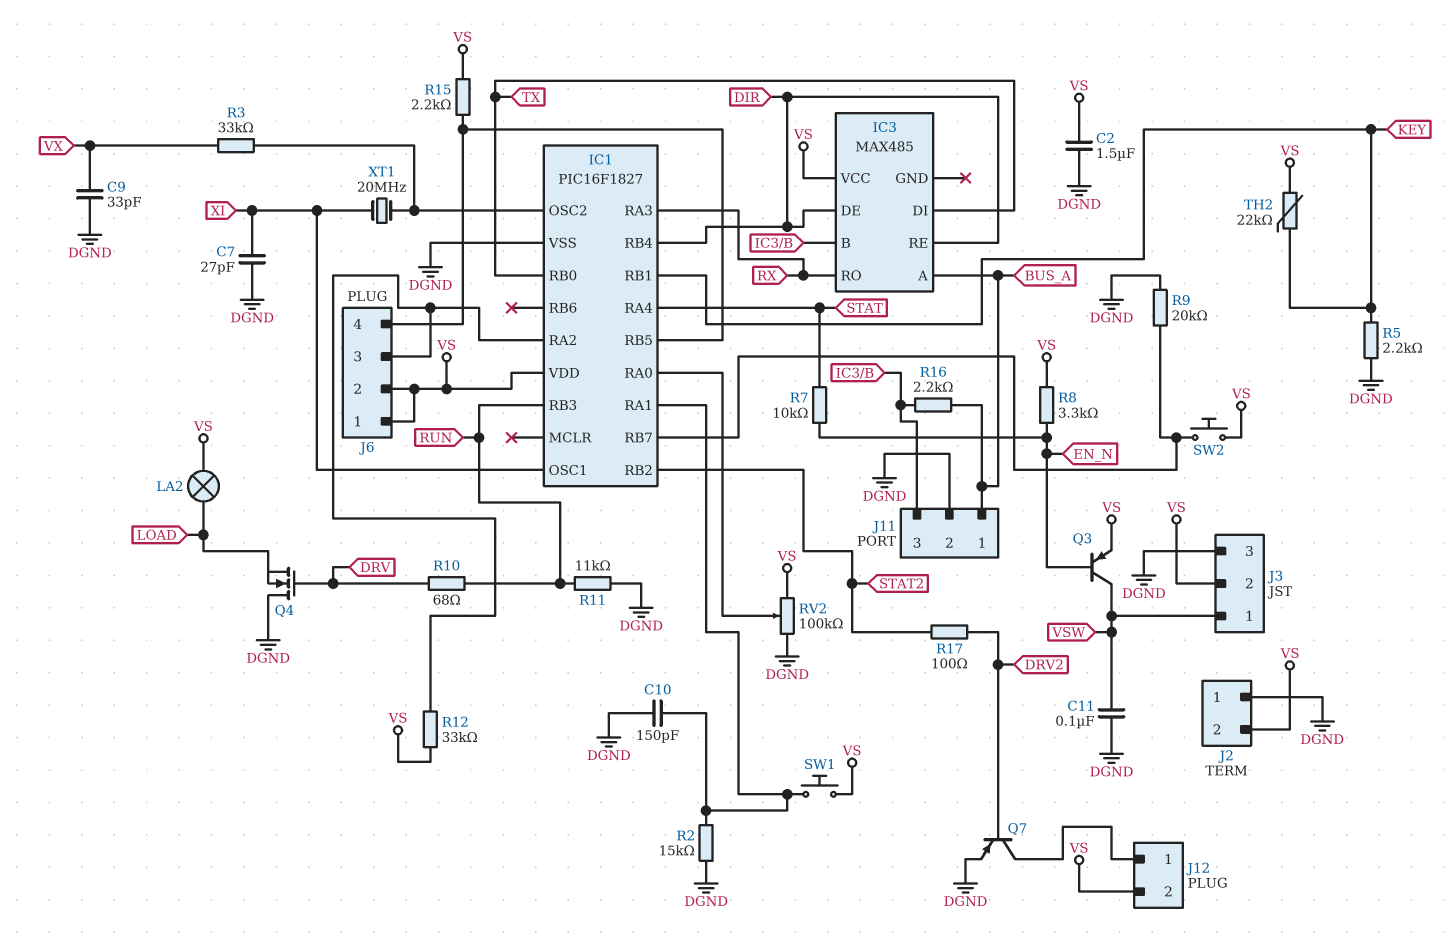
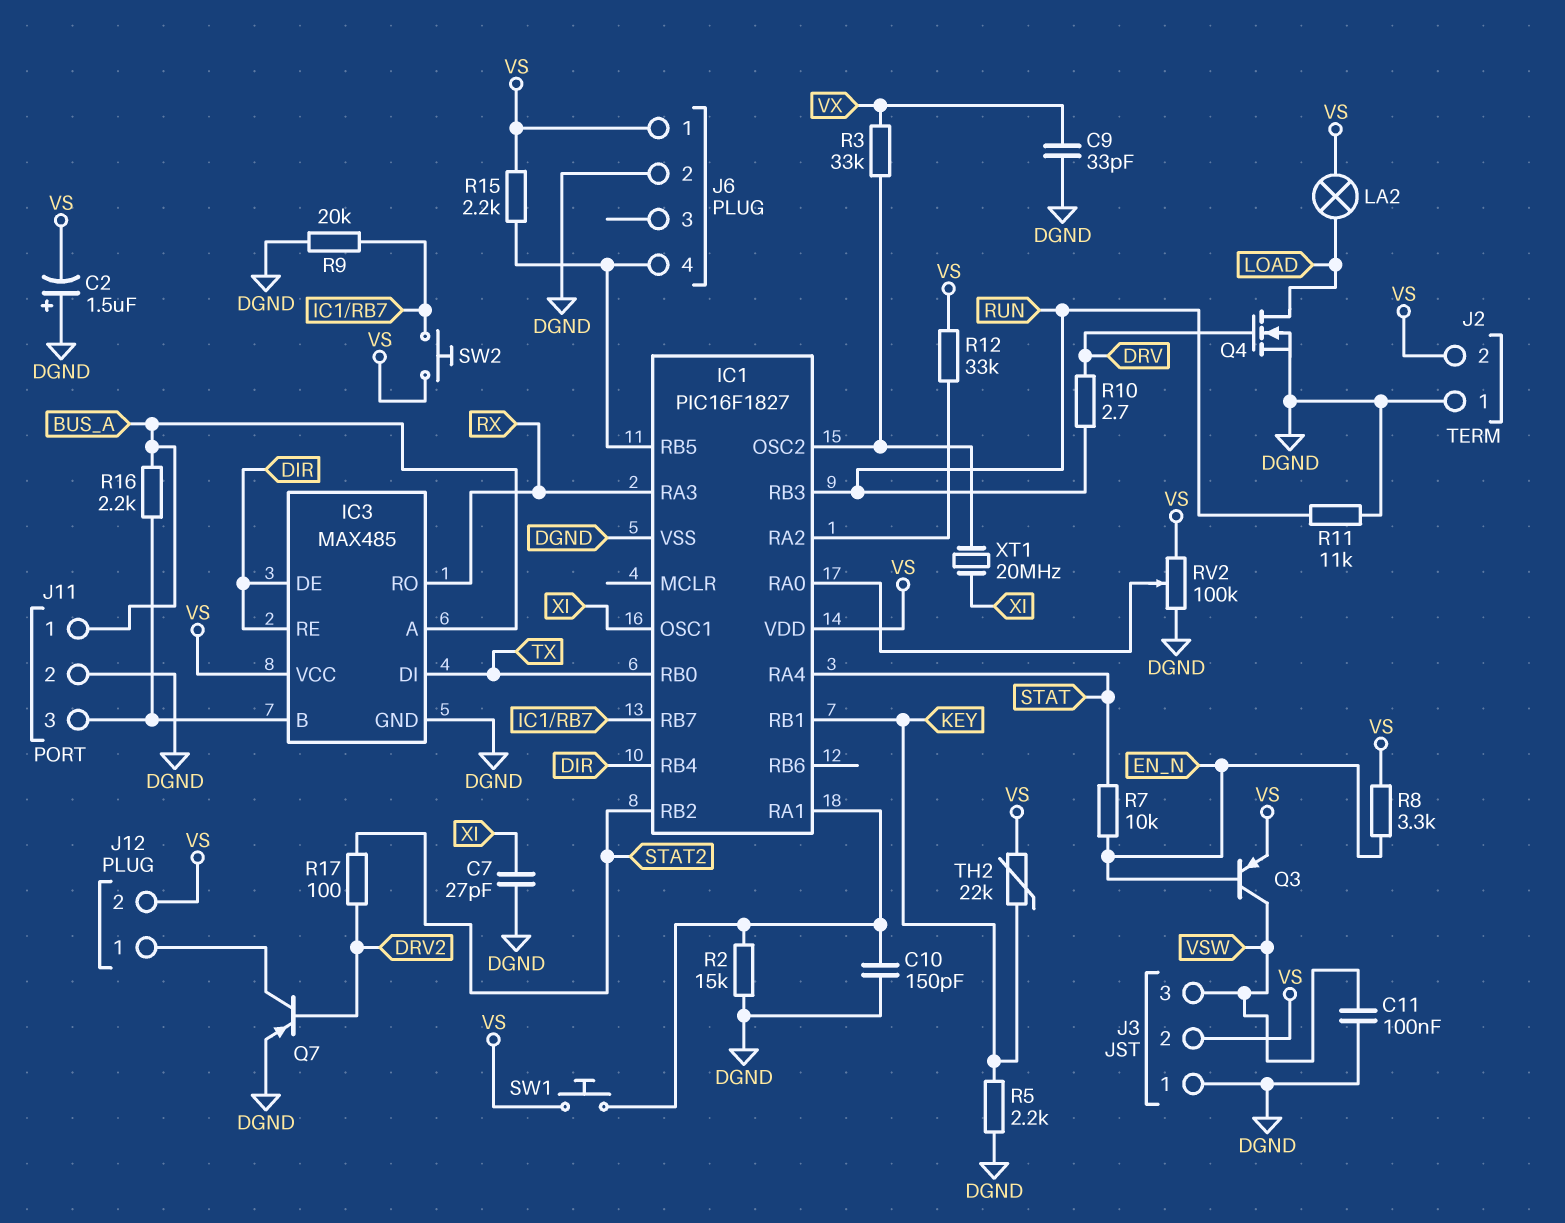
C2: 1.5uF (DGND, VS) -> 1.5uF (plus DGND, minus VS)
IC3 pin GND: none -> DGND
J3 pin 1: VSW -> DGND
J3 pin 3: DGND -> VSW
J6 pin 2: VS -> DGND
J6 pin 3: IC1/RA2 -> none
Q4: NMOS (G DRV, D DGND, S LOAD) -> NMOS (G DRV, D LOAD, S DGND)
R10: 68 (DRV, RUN) -> 2.7 (DRV, RUN)

